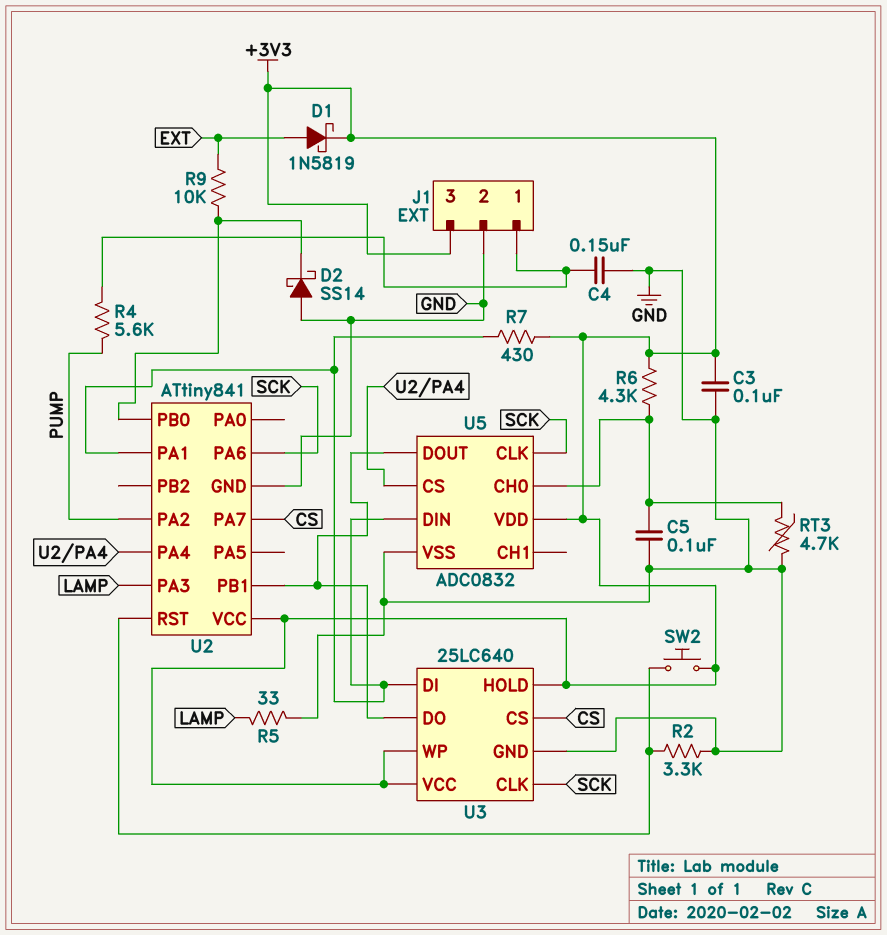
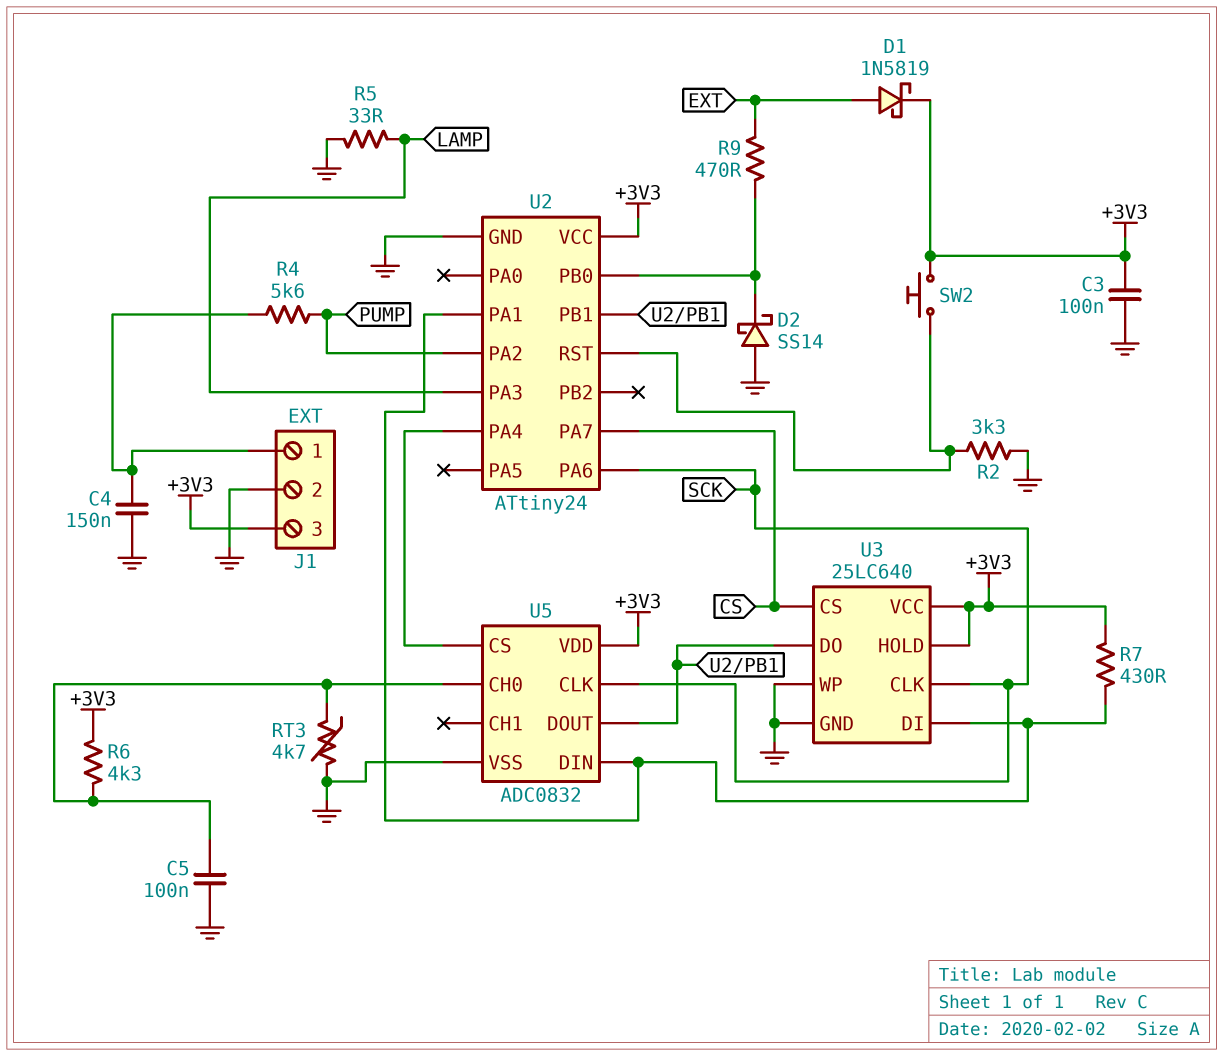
R9: 10k (EXT, U2/PB0) -> 470 (EXT, U2/PB0)
U2: ATtiny841 -> ATtiny24
U3 pin WP: +3V3 -> GND

